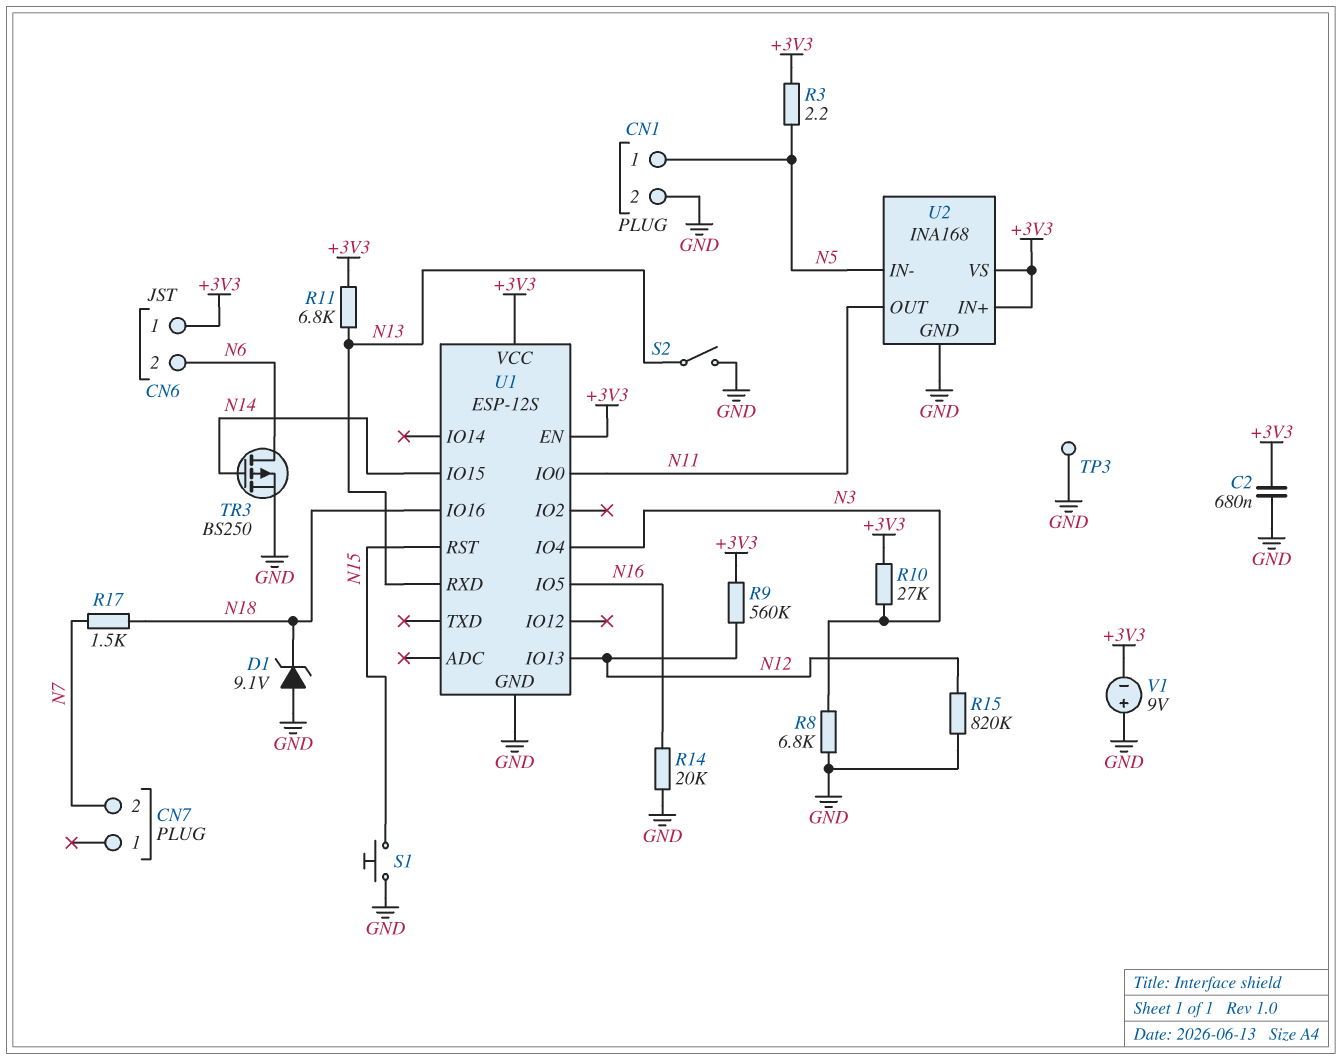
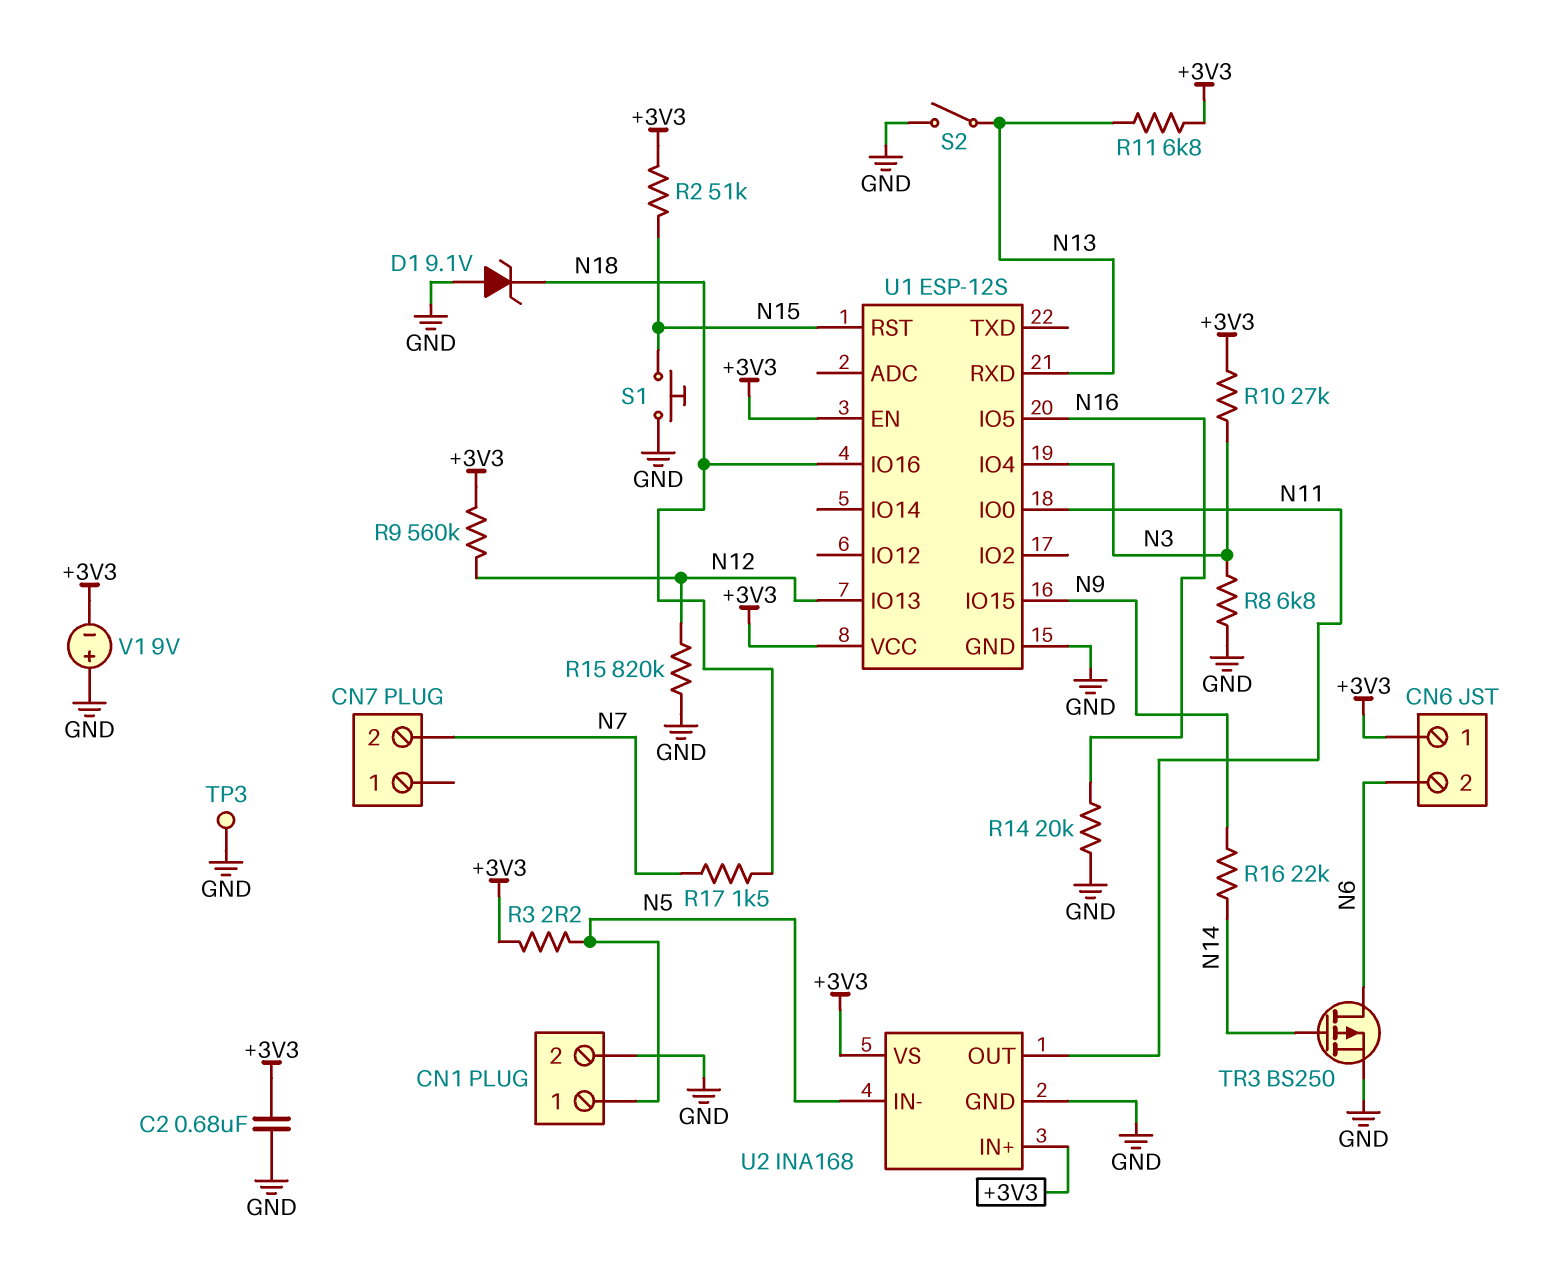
R2: none -> 51k (+3V3, N15)
R16: none -> 22k (N9, N14)
U1 pin IO15: N14 -> N9

